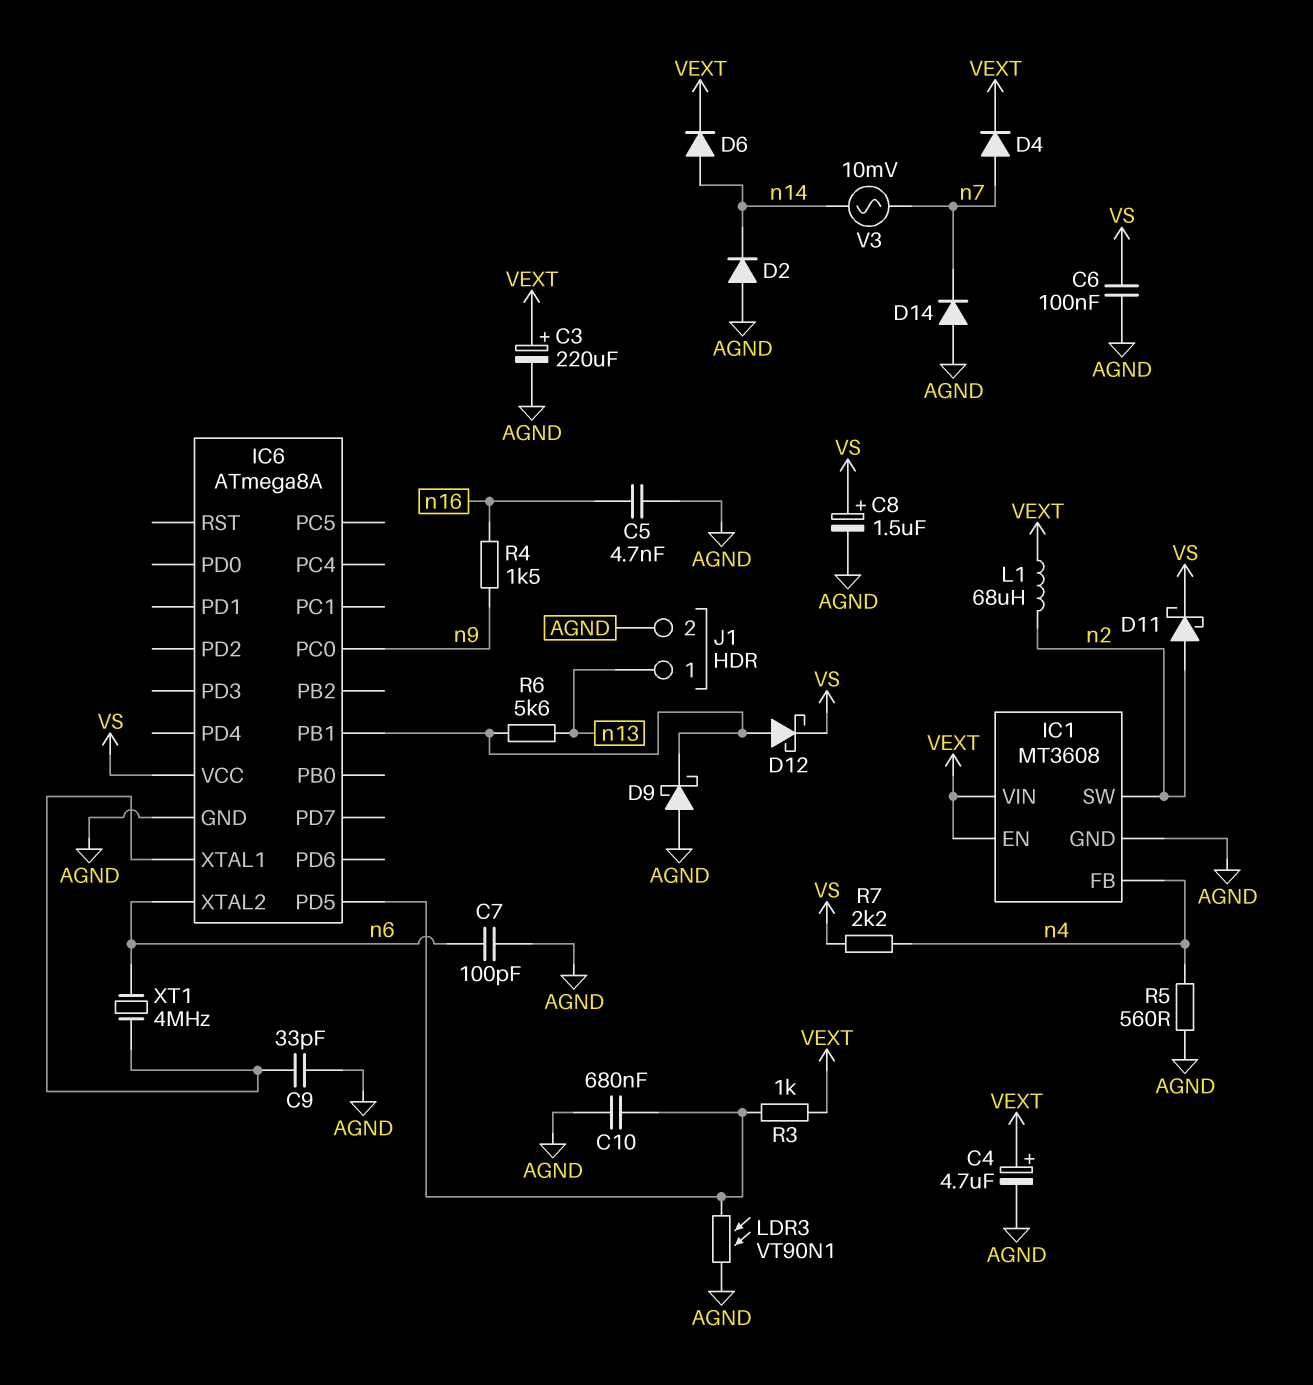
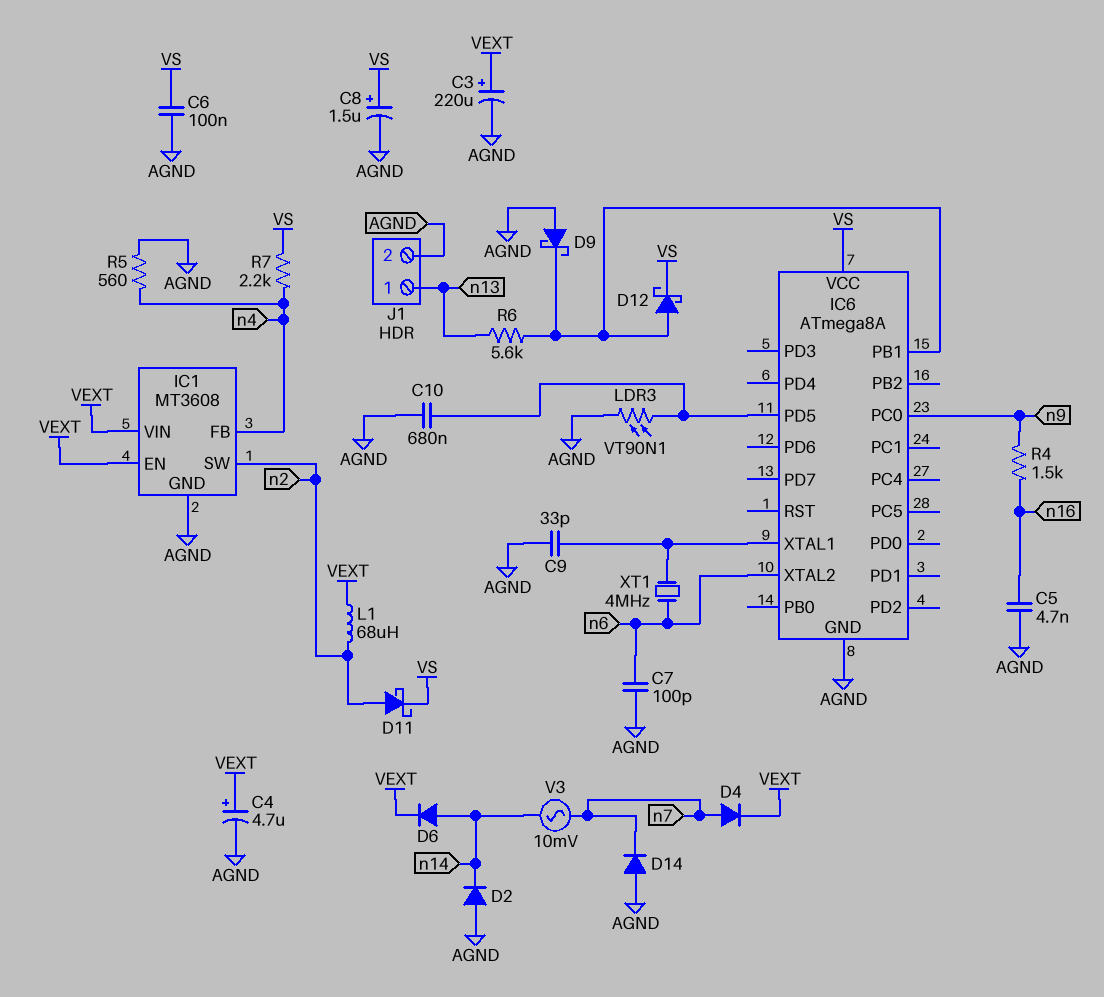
R3: 1k (IC6/PD5, VEXT) -> none

